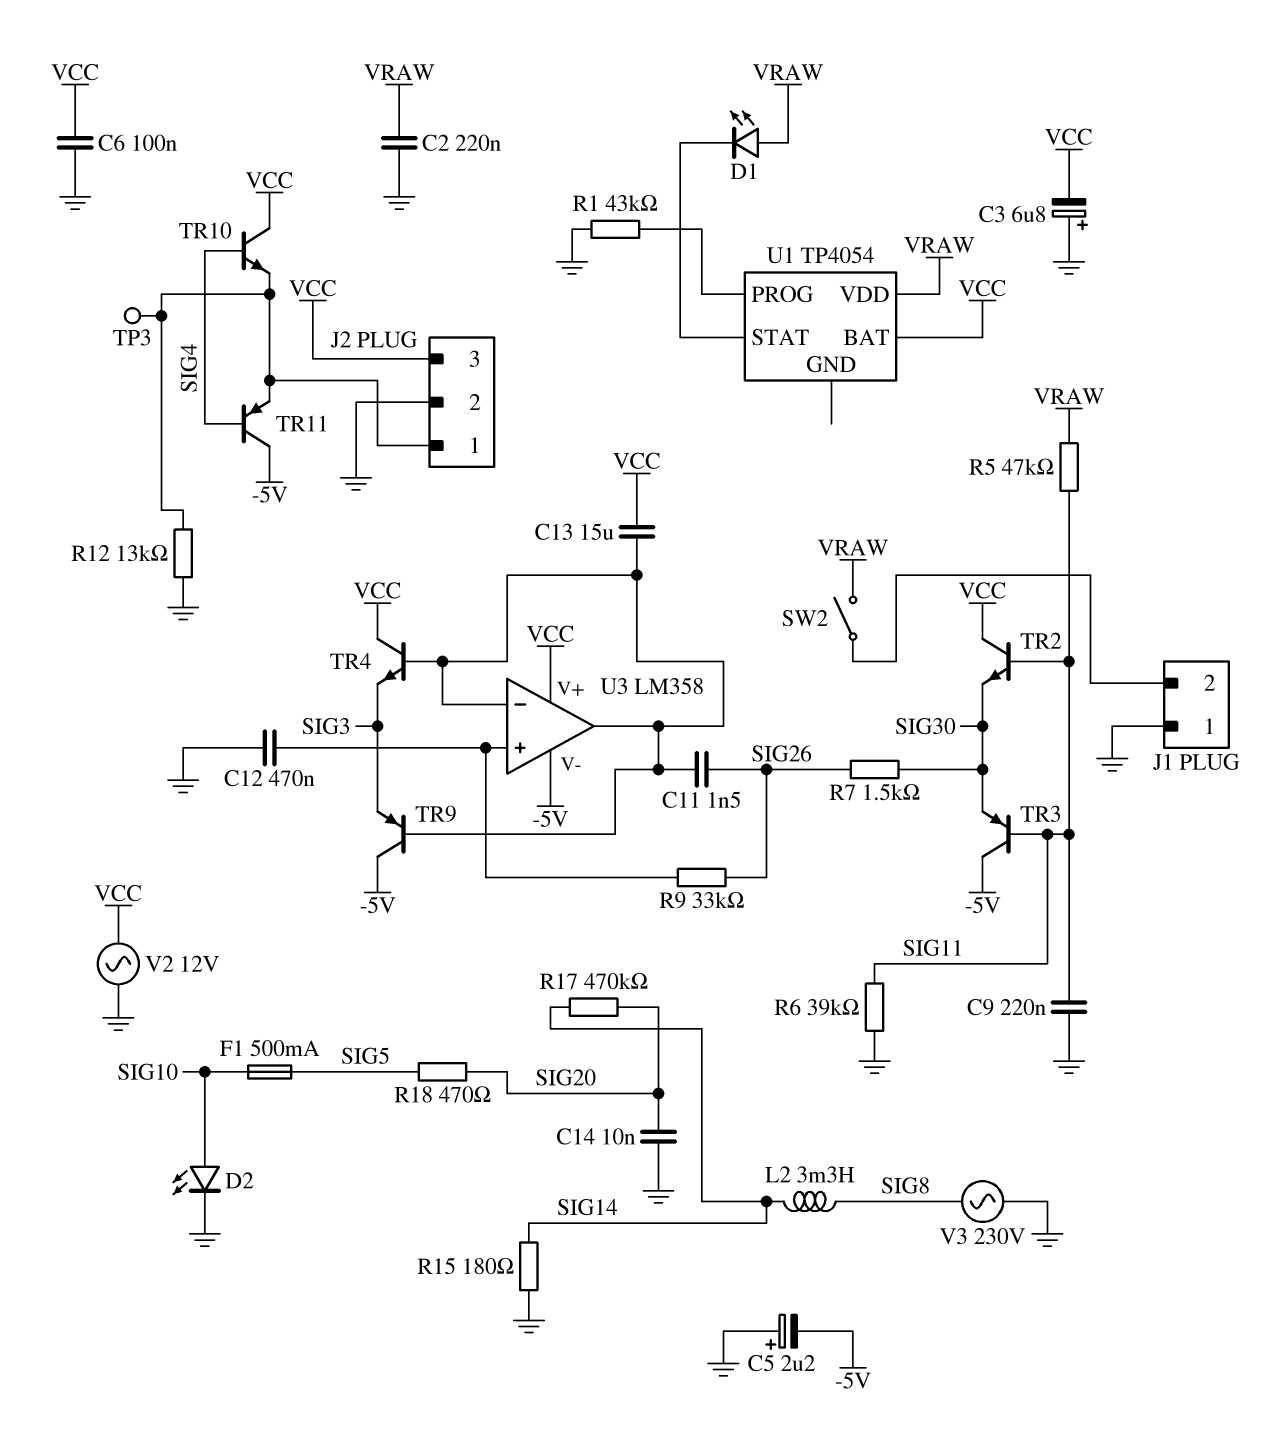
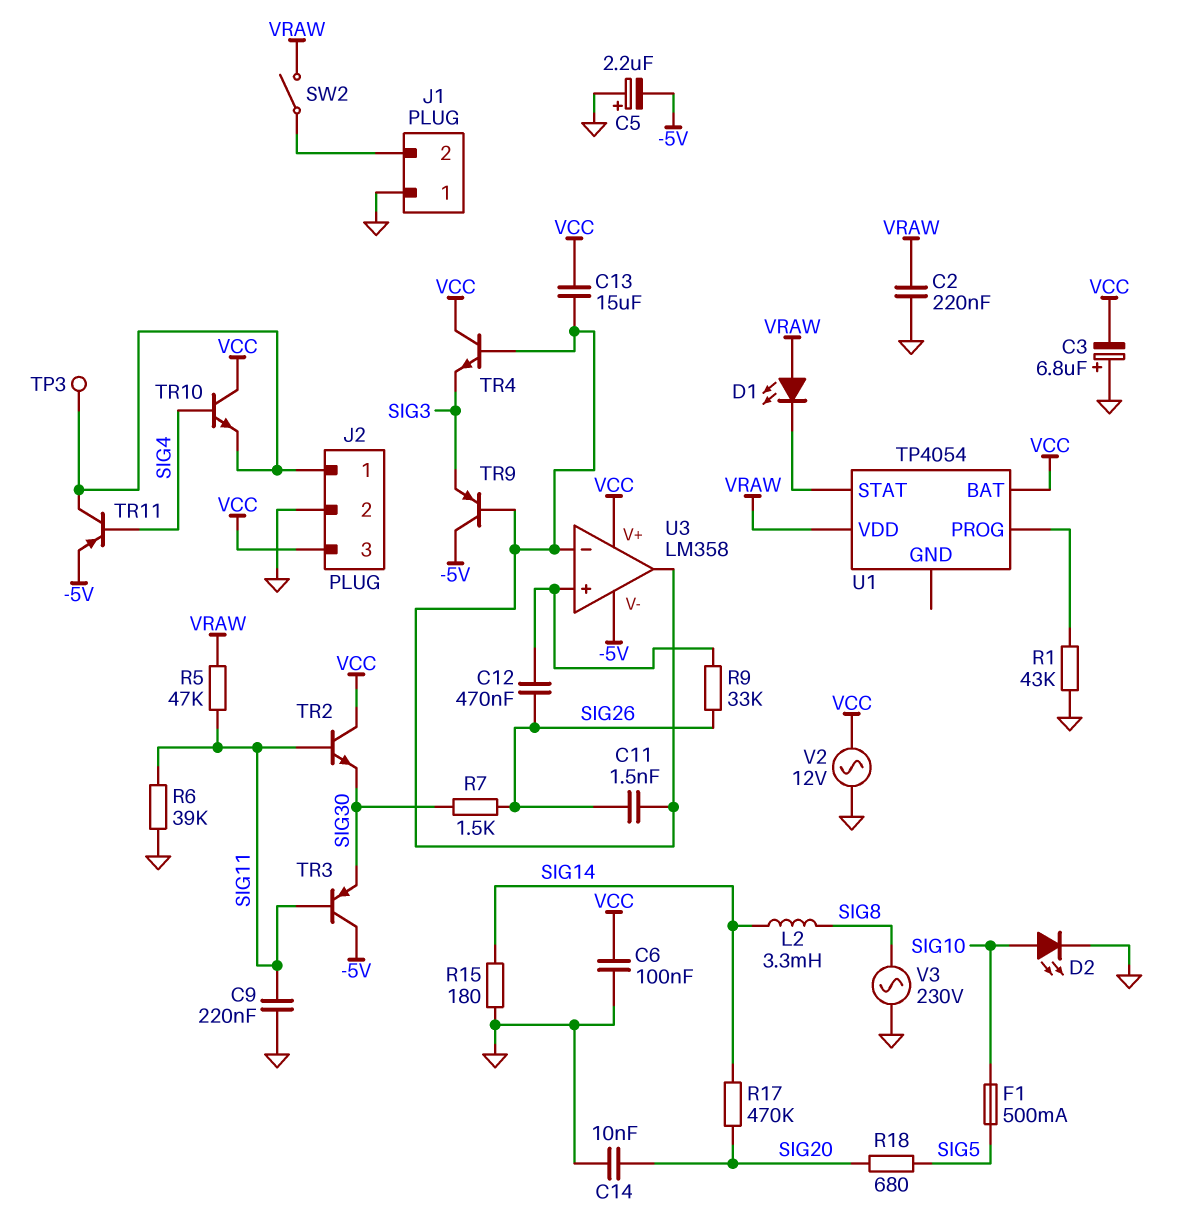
C12: 470nF (GND, U3/in+) -> 470nF (SIG26, U3/in+)
R12: 13k (GND, J2/1) -> none
R18: 470 (SIG5, SIG20) -> 680 (SIG5, SIG20)
TR11: PNP (B SIG4, C -5V, E J2/1) -> PNP (B SIG4, C J2/1, E -5V)

